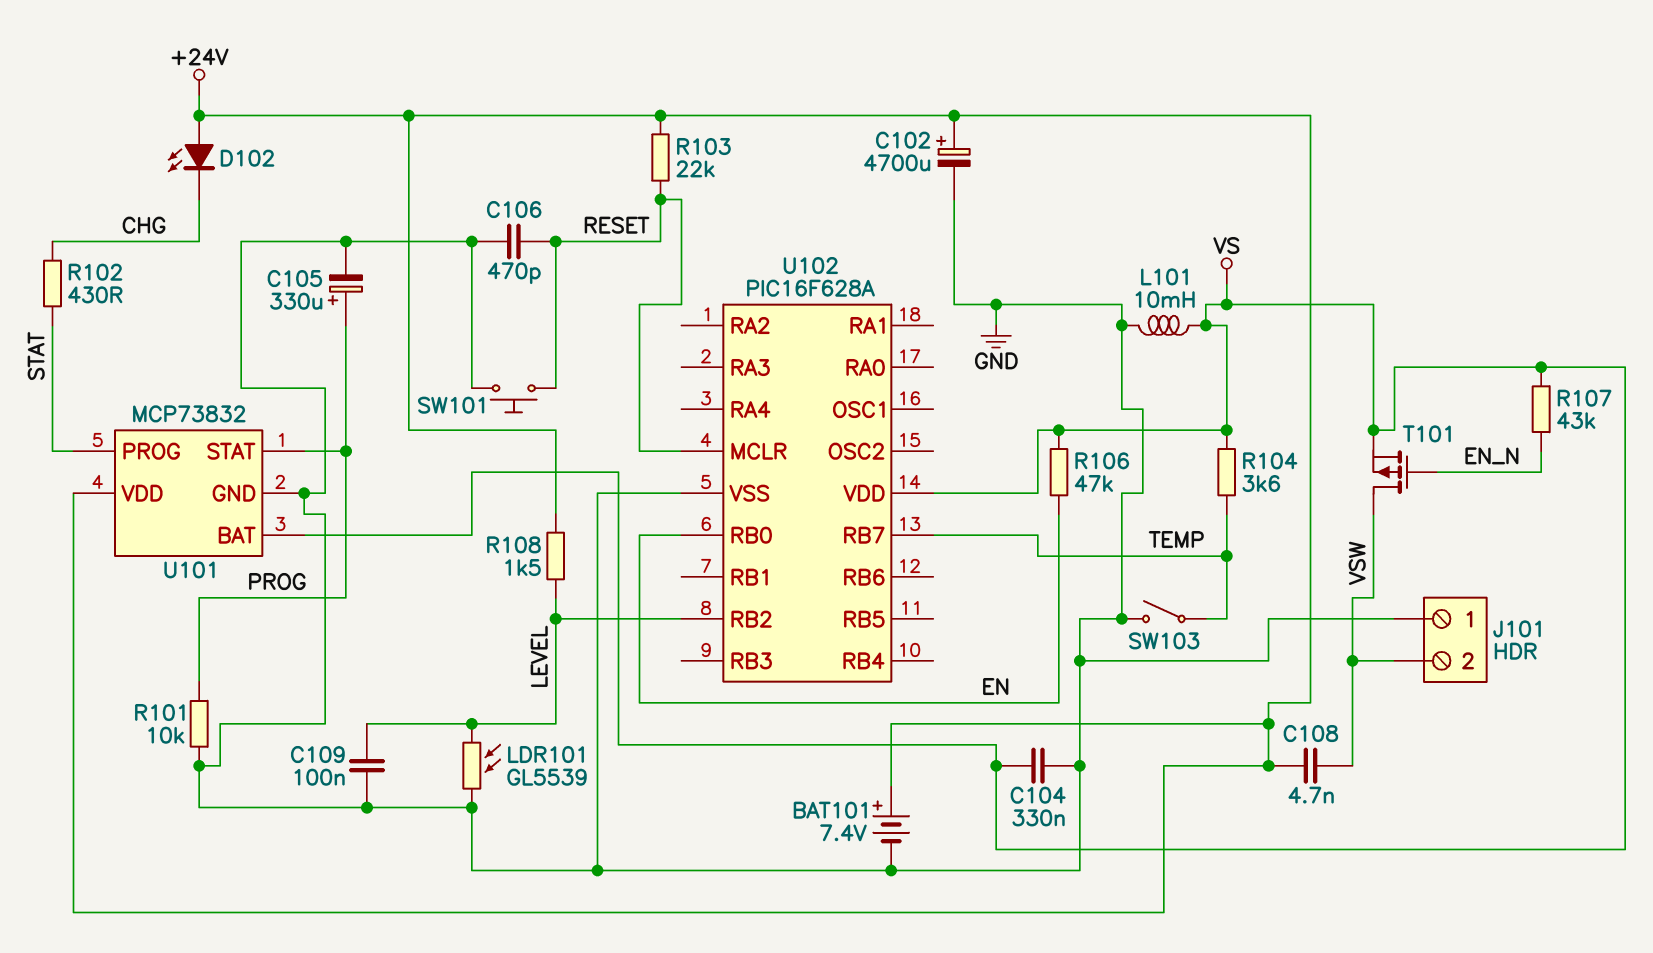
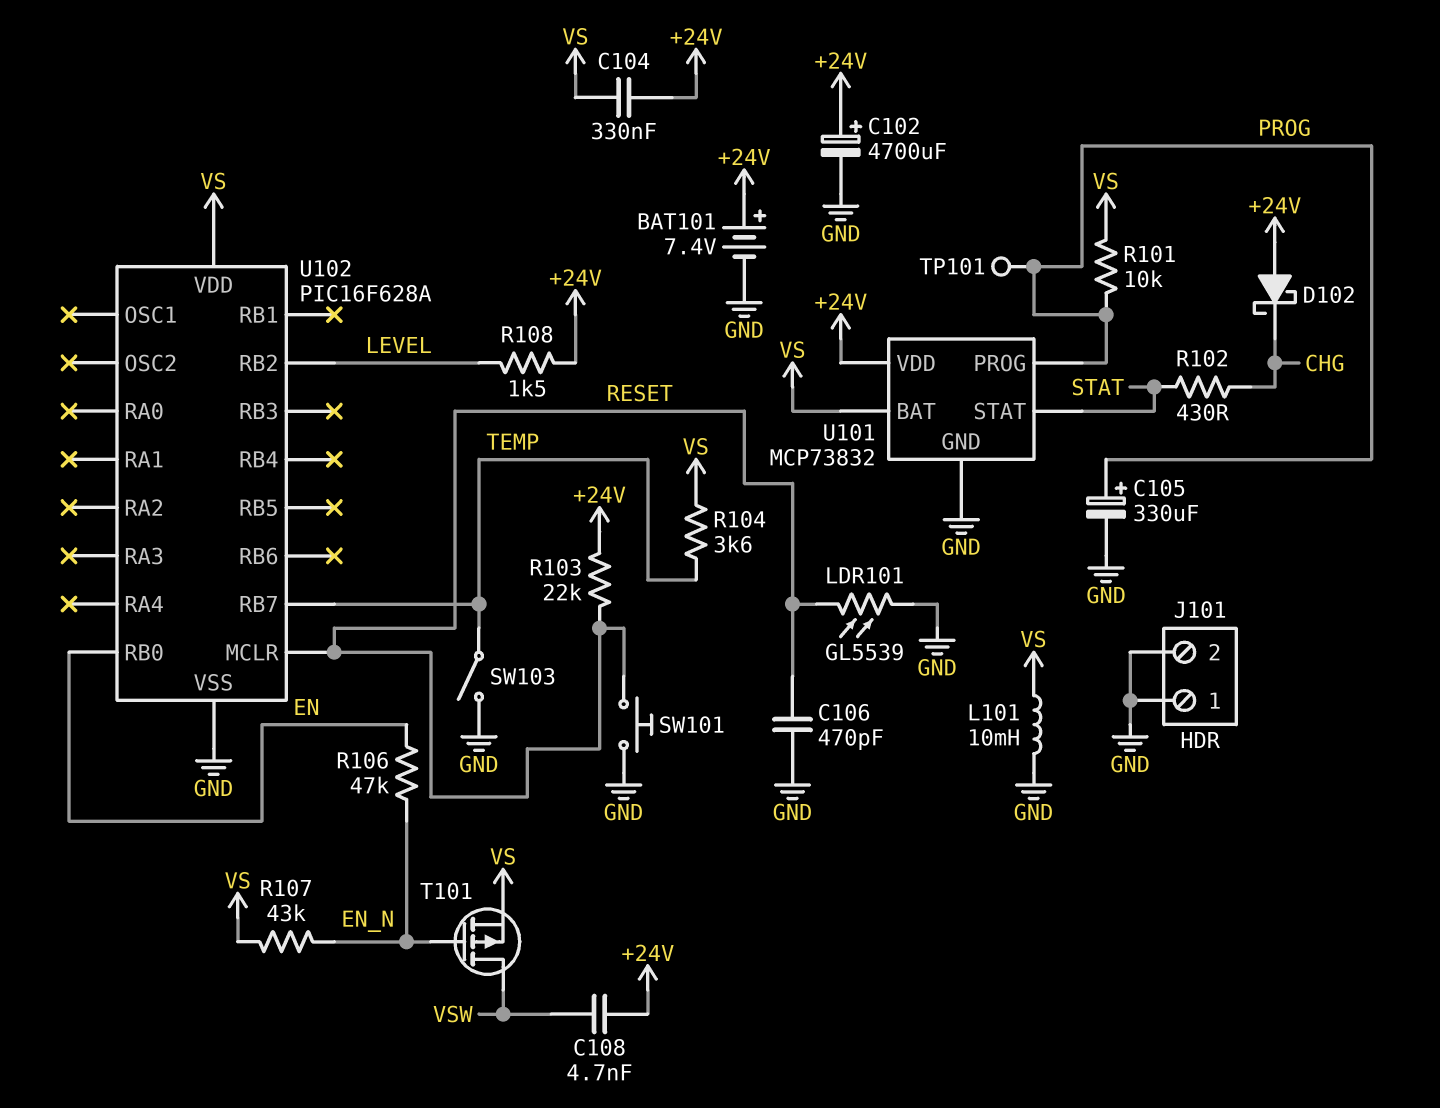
C104: 330nF (GND, VS) -> 330nF (+24V, VS)
C109: 100nF (GND, LEVEL) -> none
D102: LED (A +24V, K CHG) -> schottky (A +24V, K CHG)
J101 pin 2: VSW -> GND
LDR101: GL5539 (GND, LEVEL) -> GL5539 (GND, RESET)
R101: 10k (GND, PROG) -> 10k (PROG, VS)
R106: 47k (EN, VS) -> 47k (EN, EN_N)
TP101: none -> test point (PROG)
U101 pin PROG: STAT -> PROG
U101 pin STAT: PROG -> STAT

